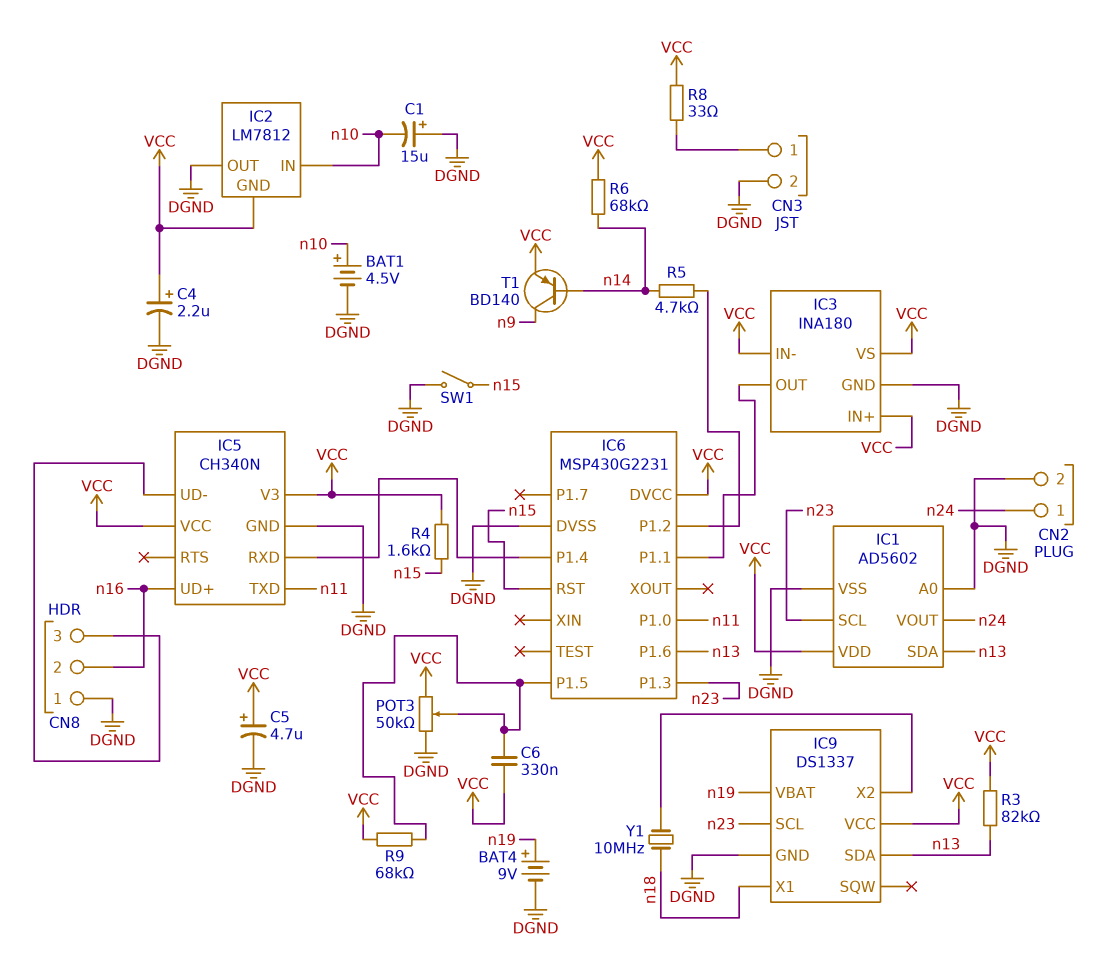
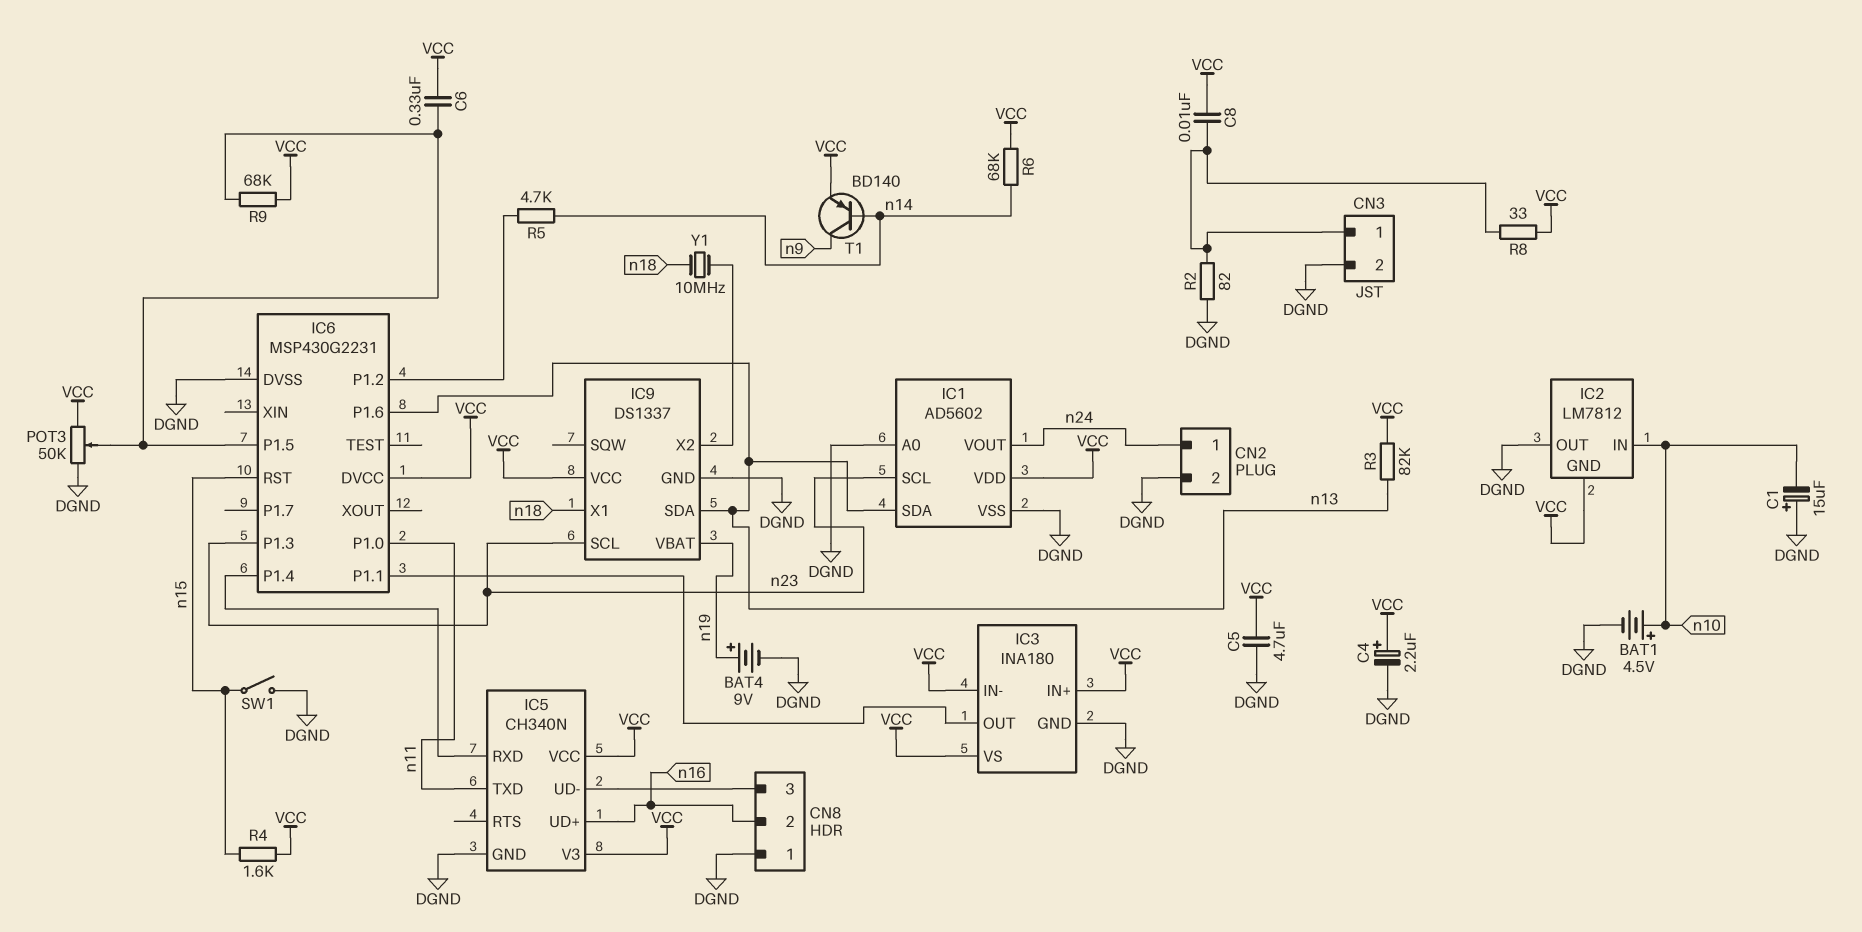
C5: 4.7uF (plus VCC, minus DGND) -> 4.7uF (DGND, VCC)
C8: none -> 10nF (CN3/1, VCC)
R2: none -> 82 (CN3/1, DGND)

